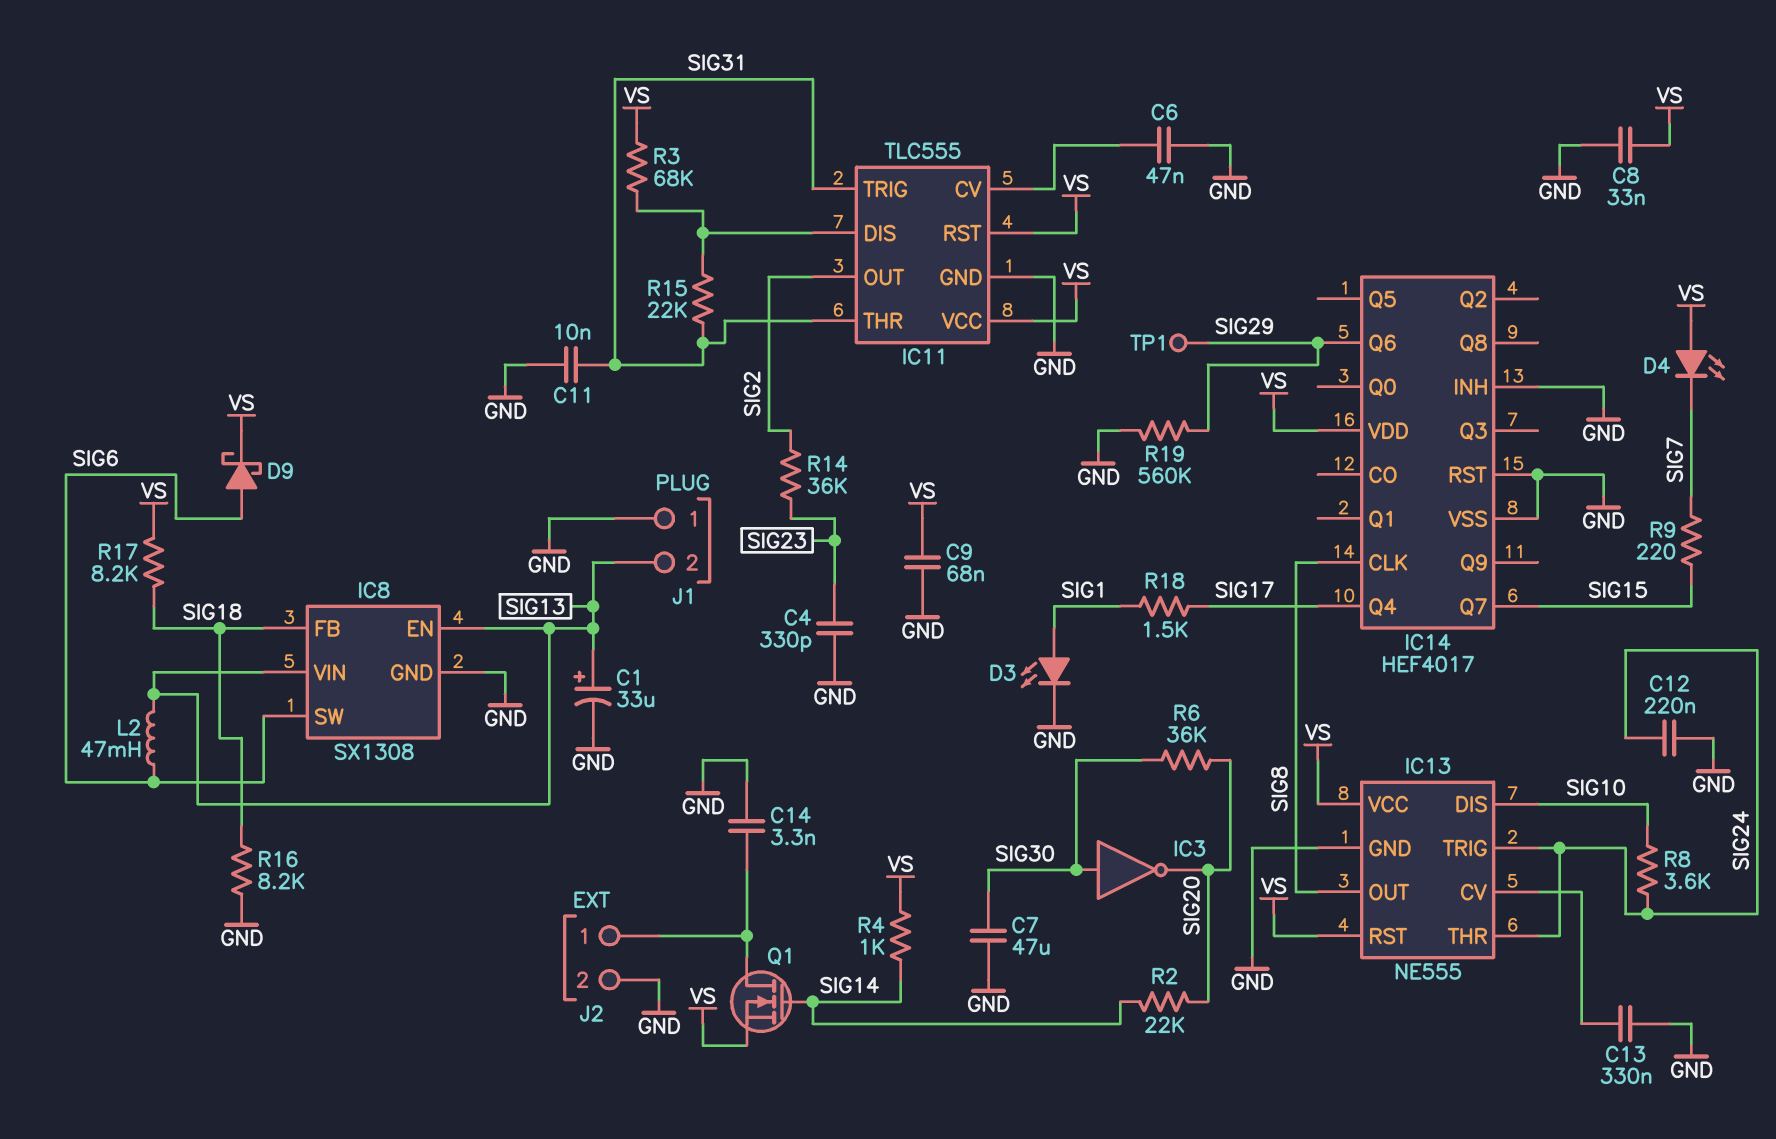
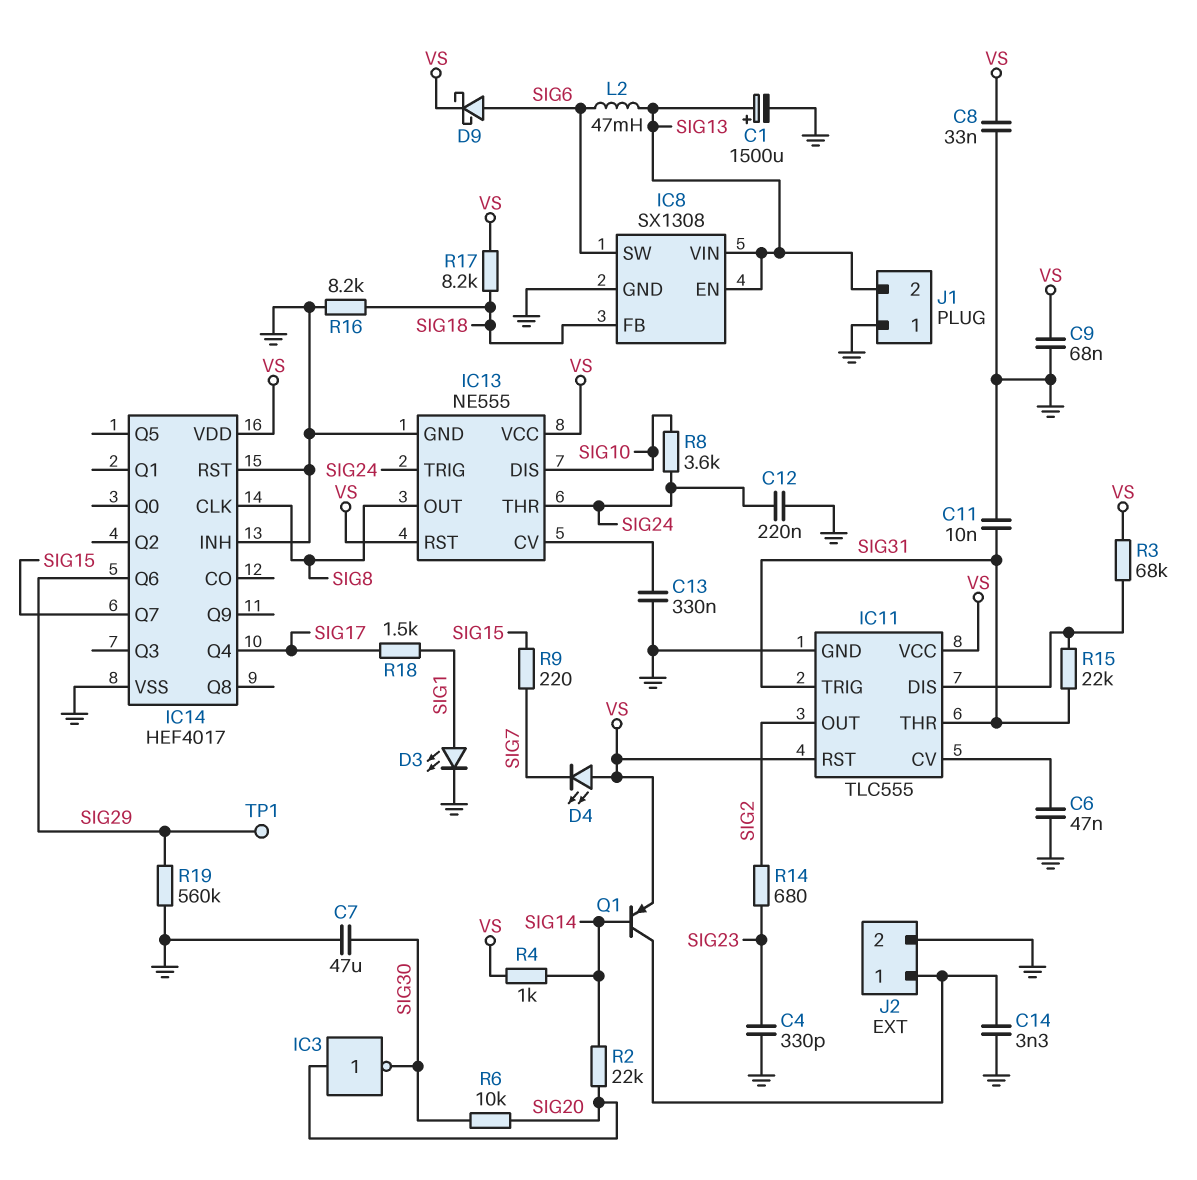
C1: 33uF (plus SIG13, minus GND) -> 1500uF (plus SIG13, minus GND)
IC3: NOT (in SIG30, out SIG20) -> NOT (in SIG20, out SIG30)
Q1: NMOS (G SIG14, D J2/1, S VS) -> PNP (B SIG14, C J2/1, E VS)
R6: 36k (SIG20, SIG30) -> 10k (SIG20, SIG30)
R14: 36k (SIG2, SIG23) -> 680 (SIG2, SIG23)

